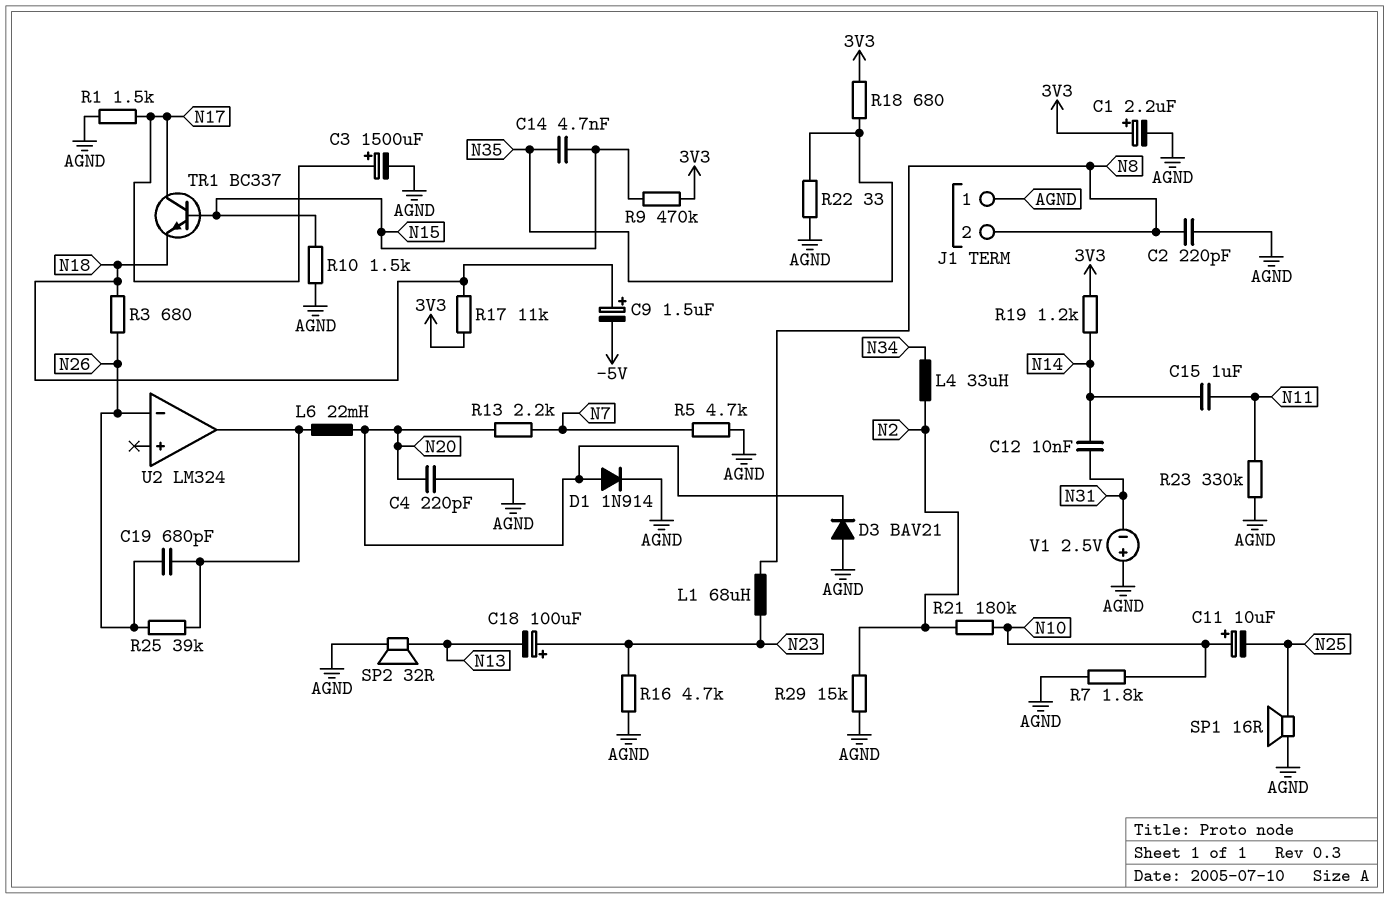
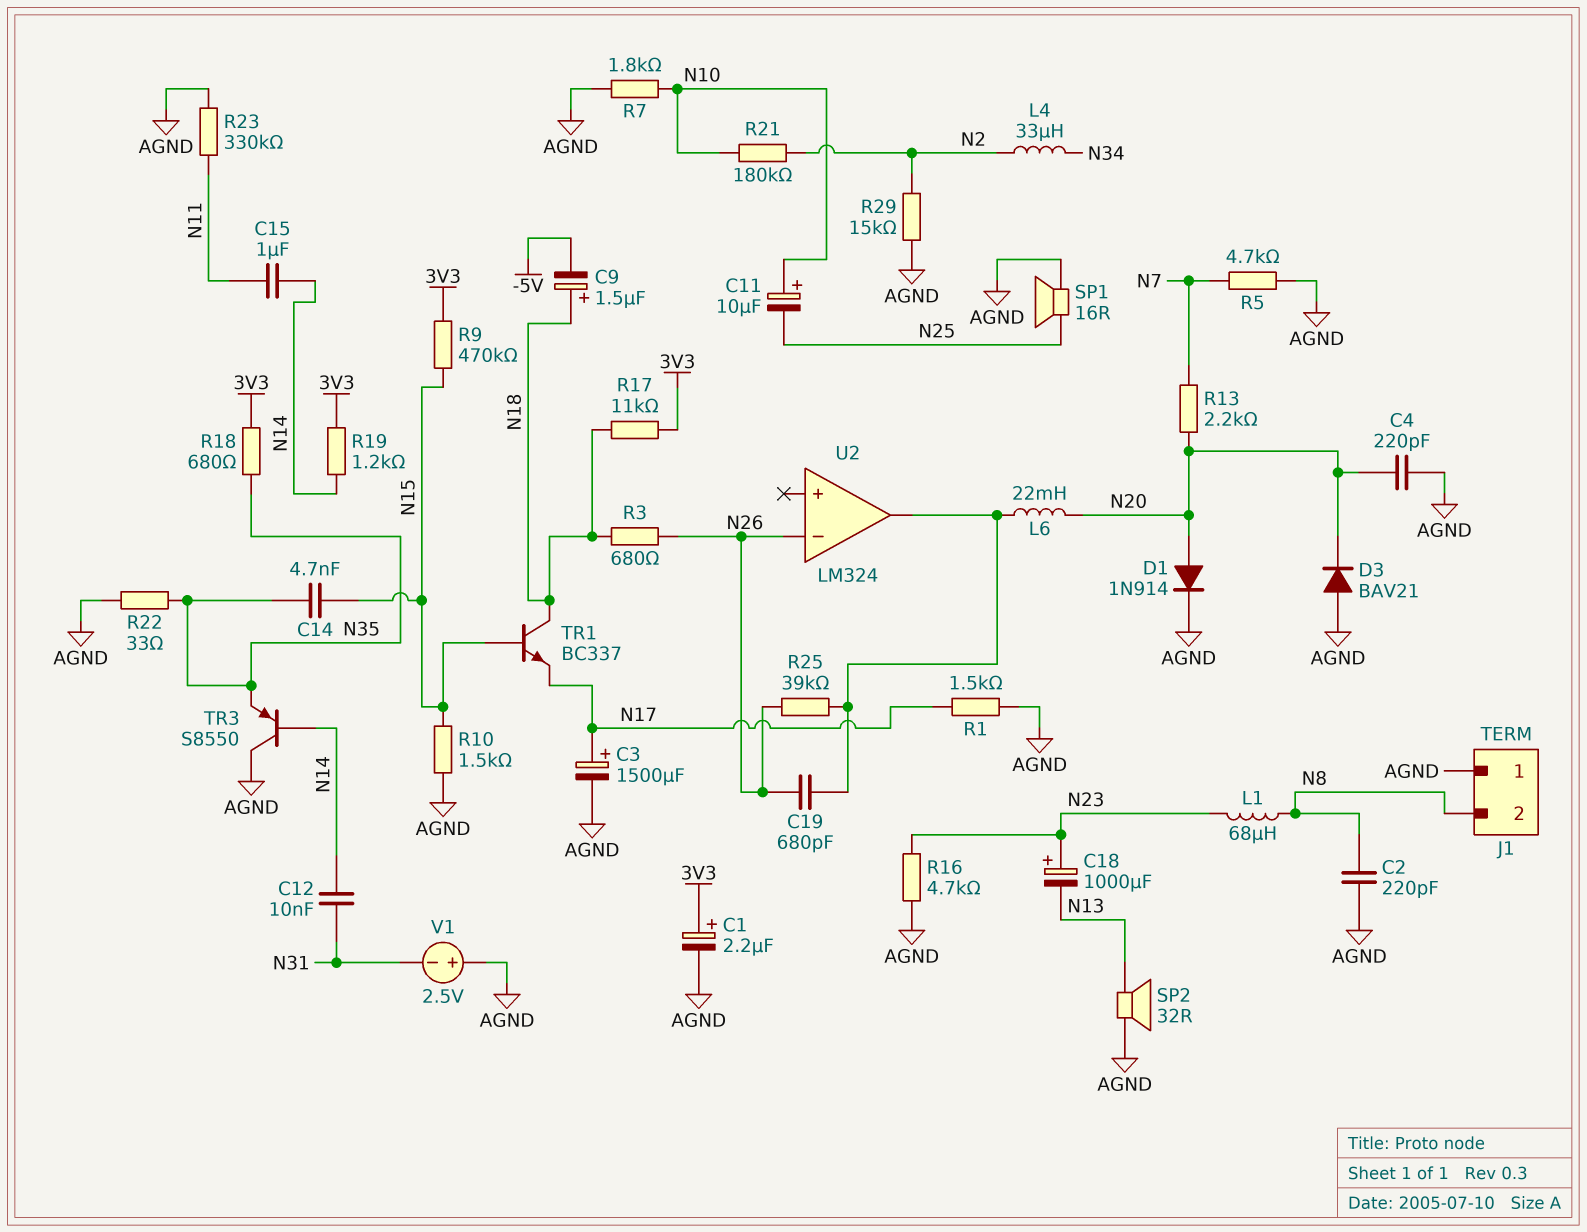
C18: 100uF (plus N23, minus N13) -> 1000uF (plus N23, minus N13)
TR1: NPN BC337 (B N15, C N17, E N18) -> NPN BC337 (B N15, C N18, E N17)
TR3: none -> PNP S8550 (B N14, C AGND, E N35)

